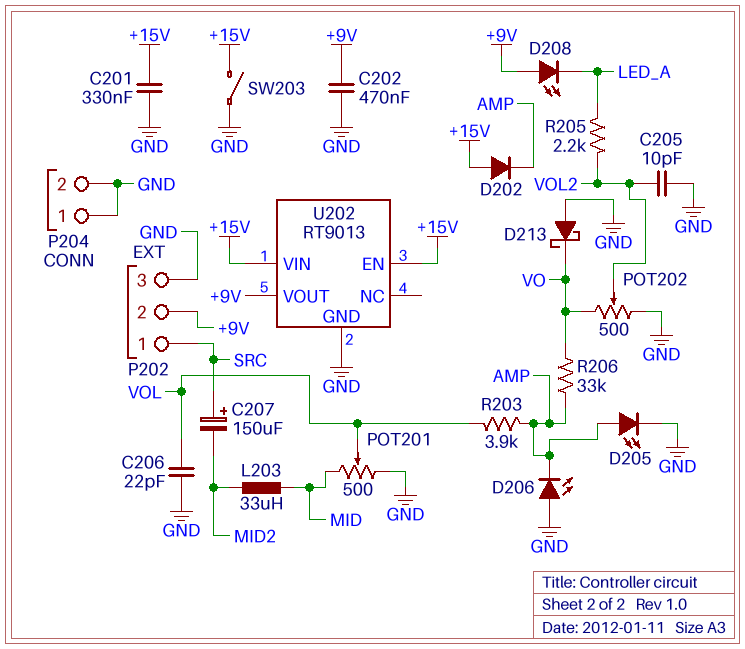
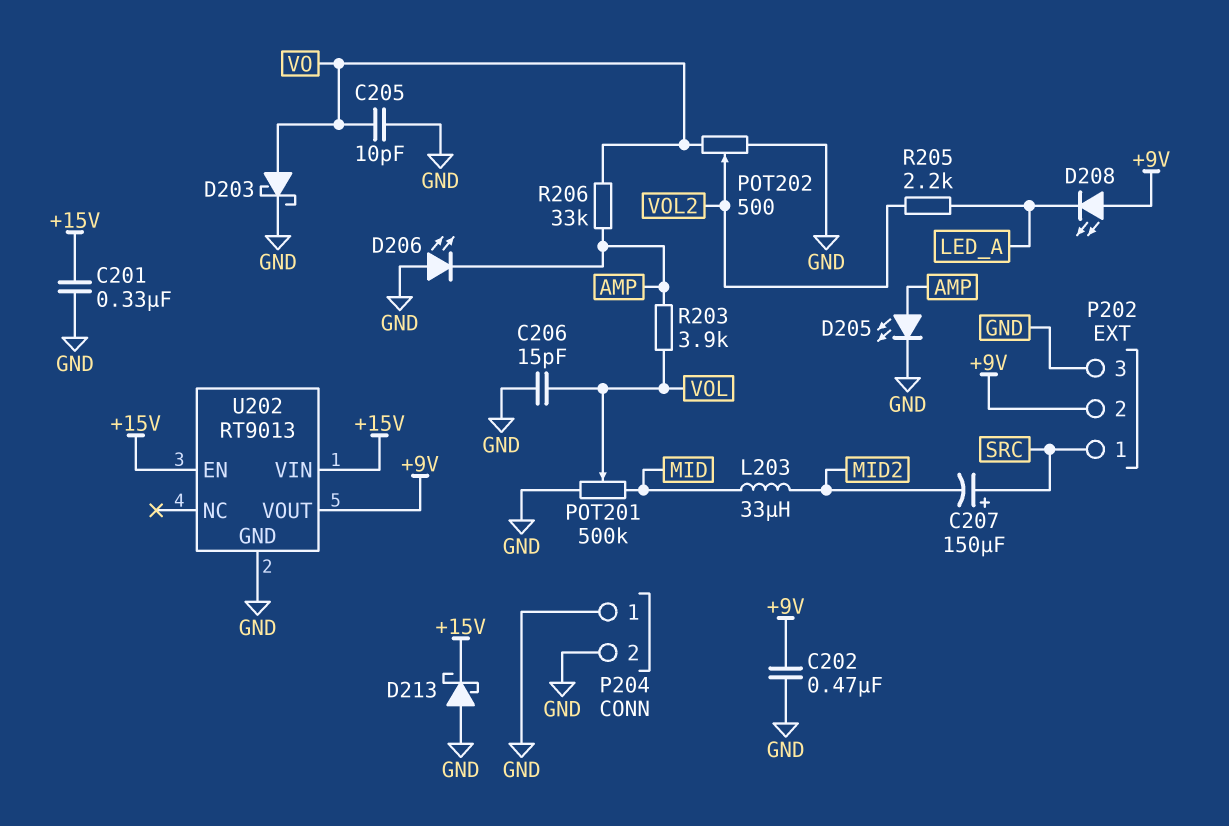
C205: 10pF (GND, VOL2) -> 10pF (GND, VO)
C206: 22pF (GND, VOL) -> 15pF (GND, VOL)
D202: diode (A +15V, K AMP) -> none
D203: none -> schottky (A VO, K GND)
D213: schottky (A GND, K VO) -> schottky (A GND, K +15V)
POT201: 500 (GND, MID, wiper VOL) -> 500k (GND, MID, wiper VOL)
SW203: switch (+15V, GND) -> none

